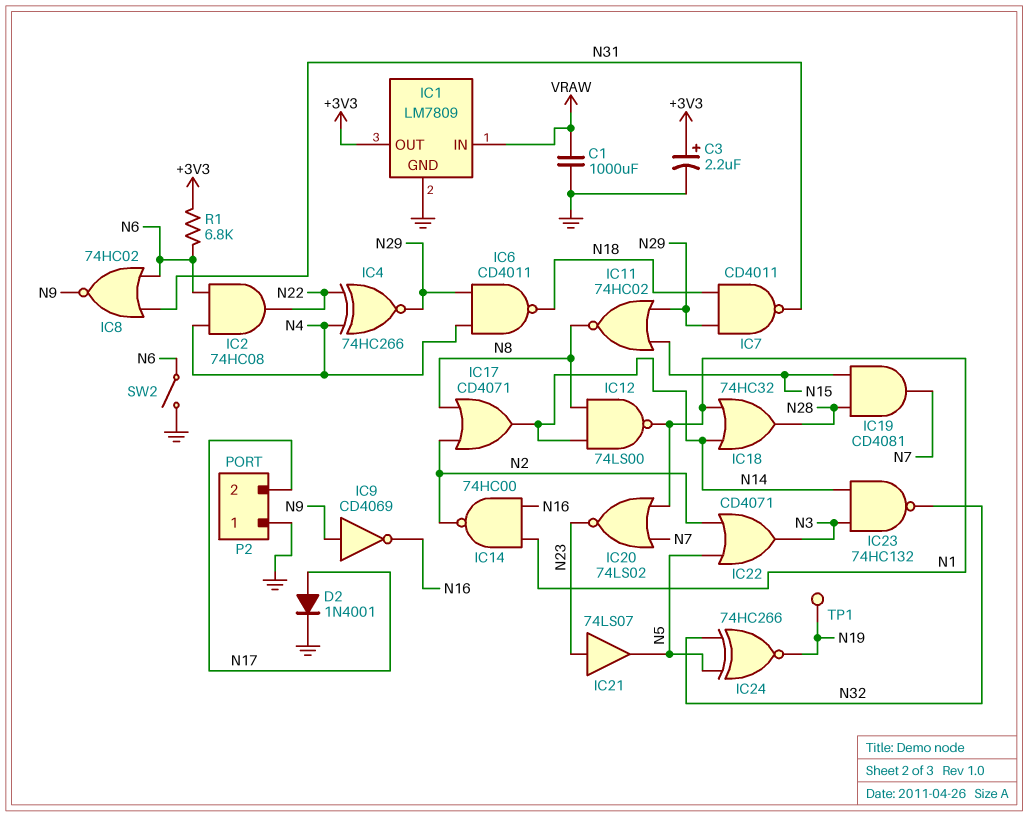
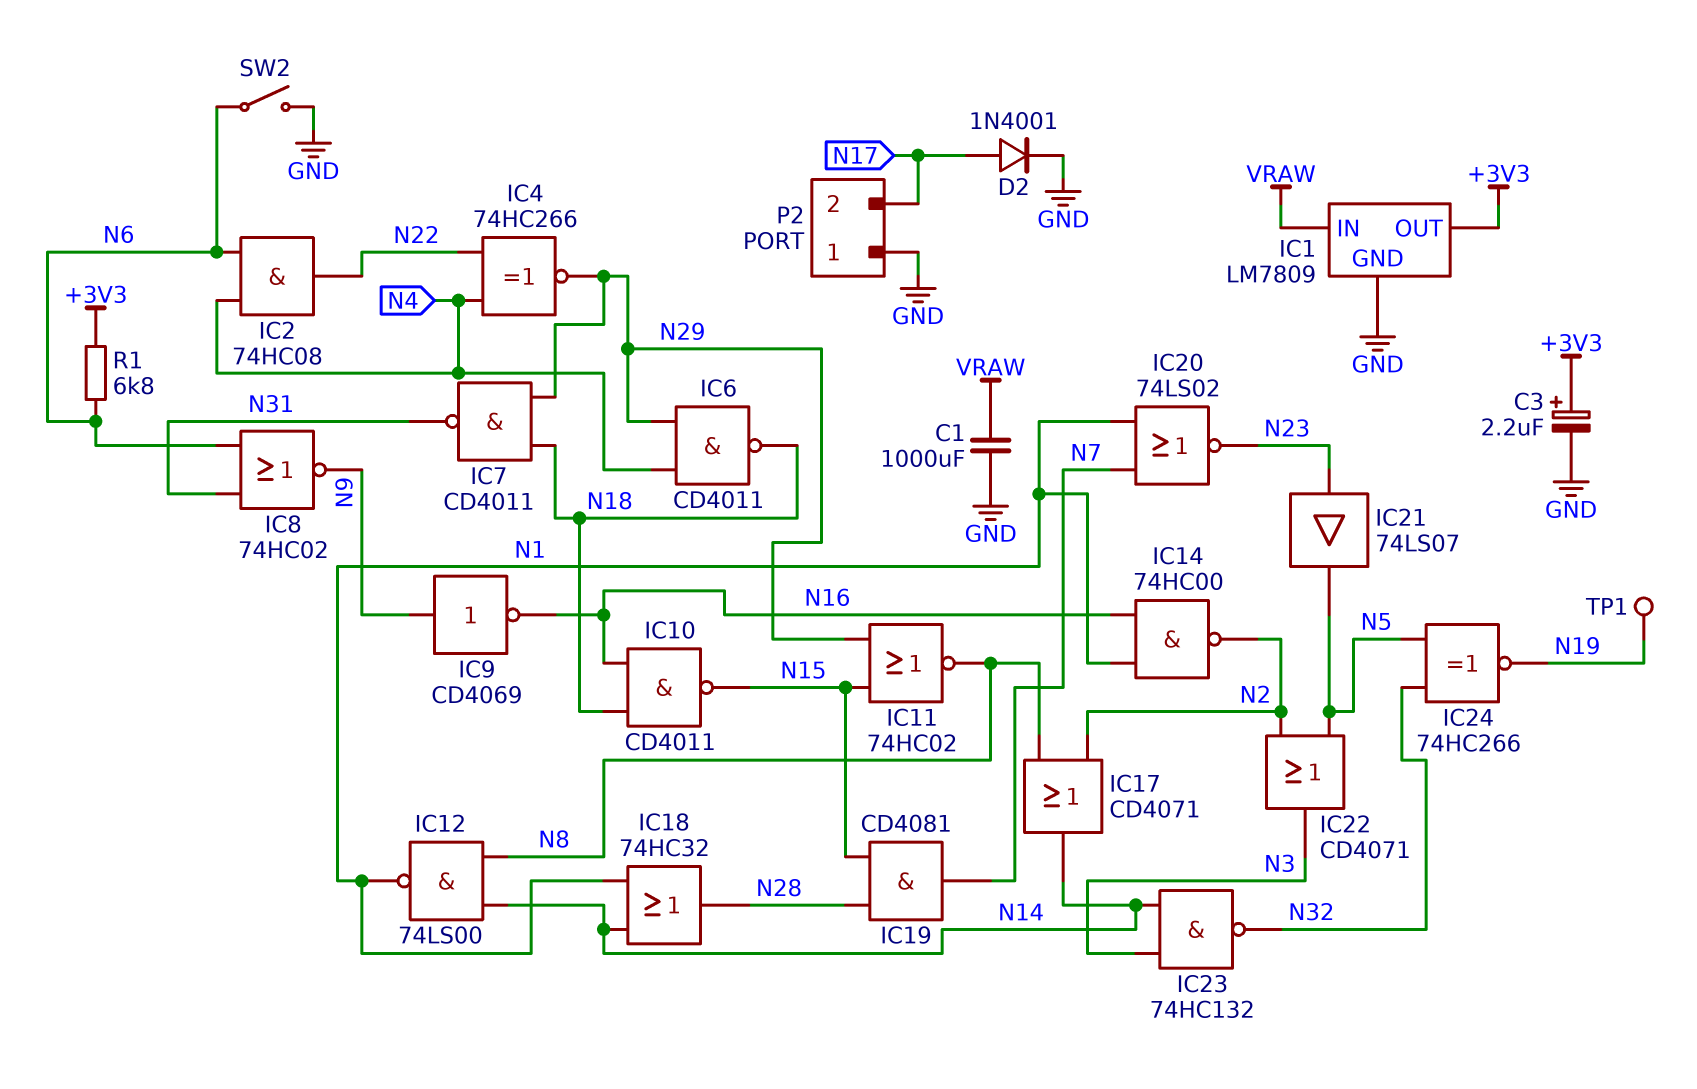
IC10: none -> NAND CD4011 (in N16, in N18, out N15)

